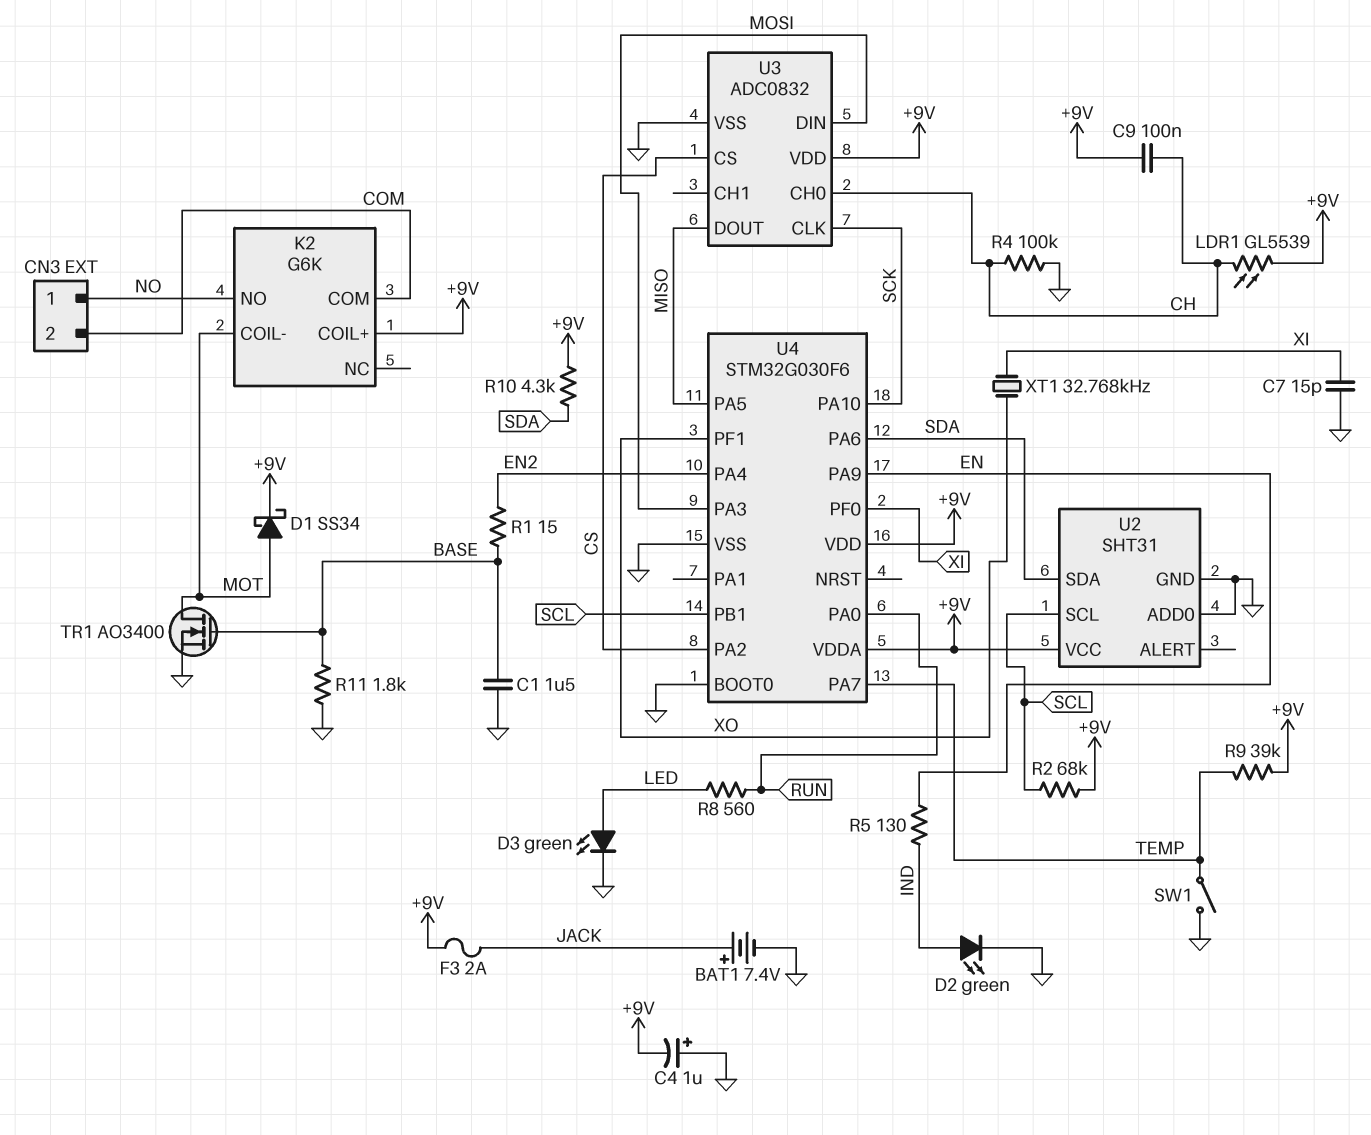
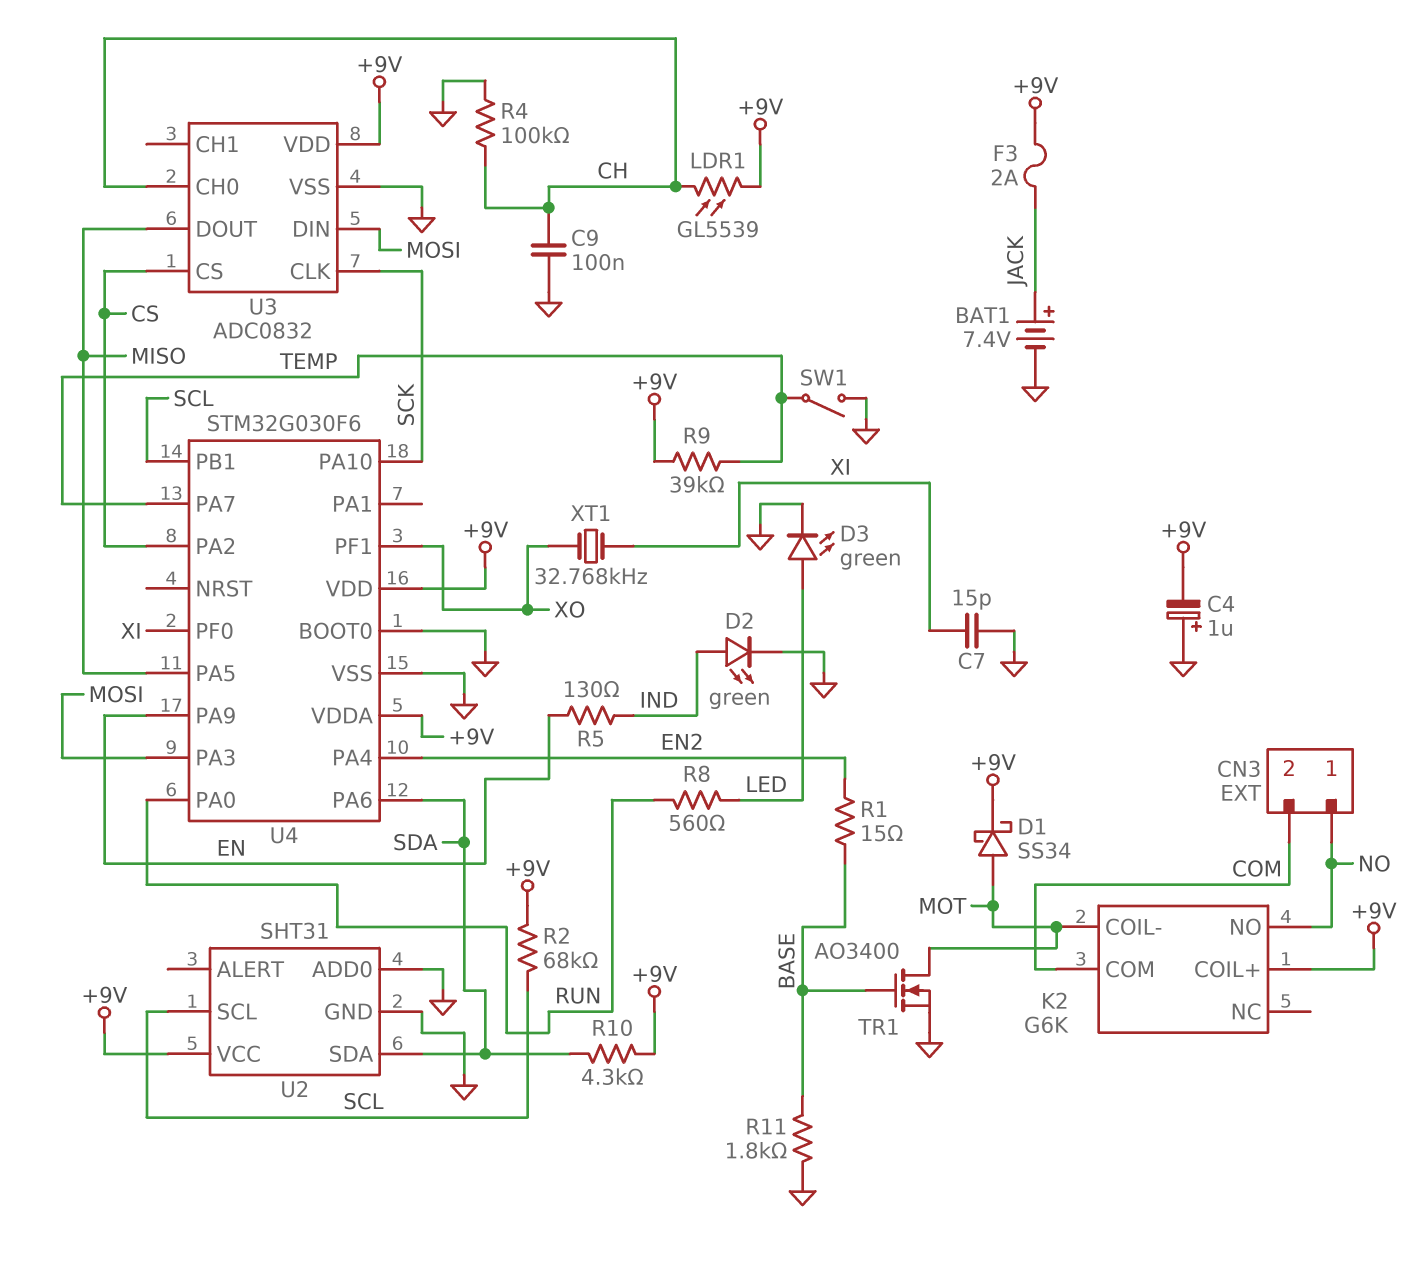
C1: 1.5uF (BASE, GND) -> none
C9: 100nF (+9V, CH) -> 100nF (CH, GND)

